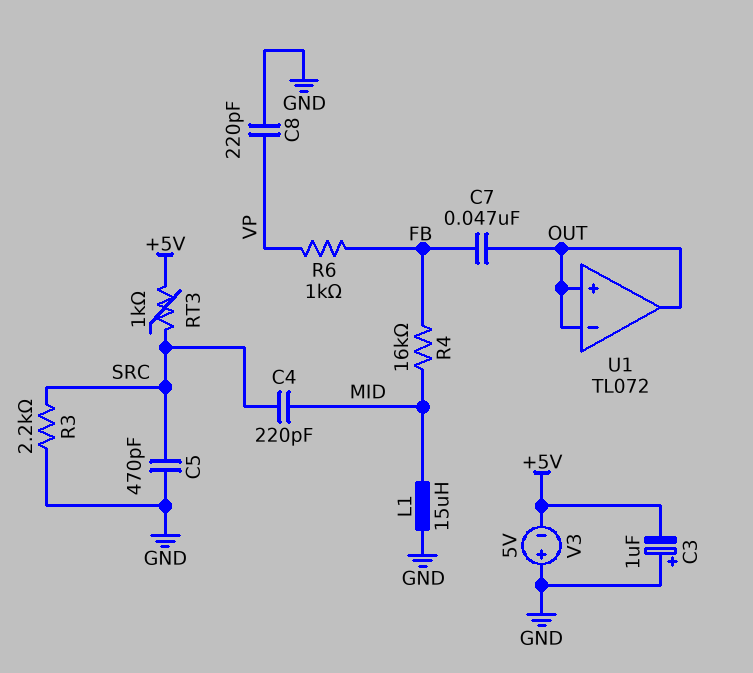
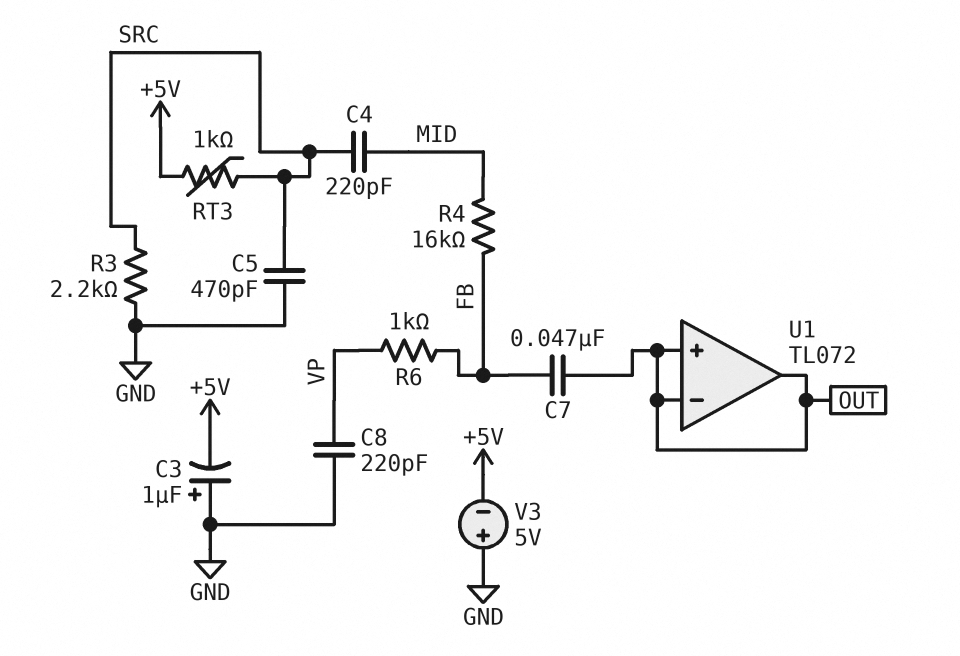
L1: 15uH (GND, MID) -> none

